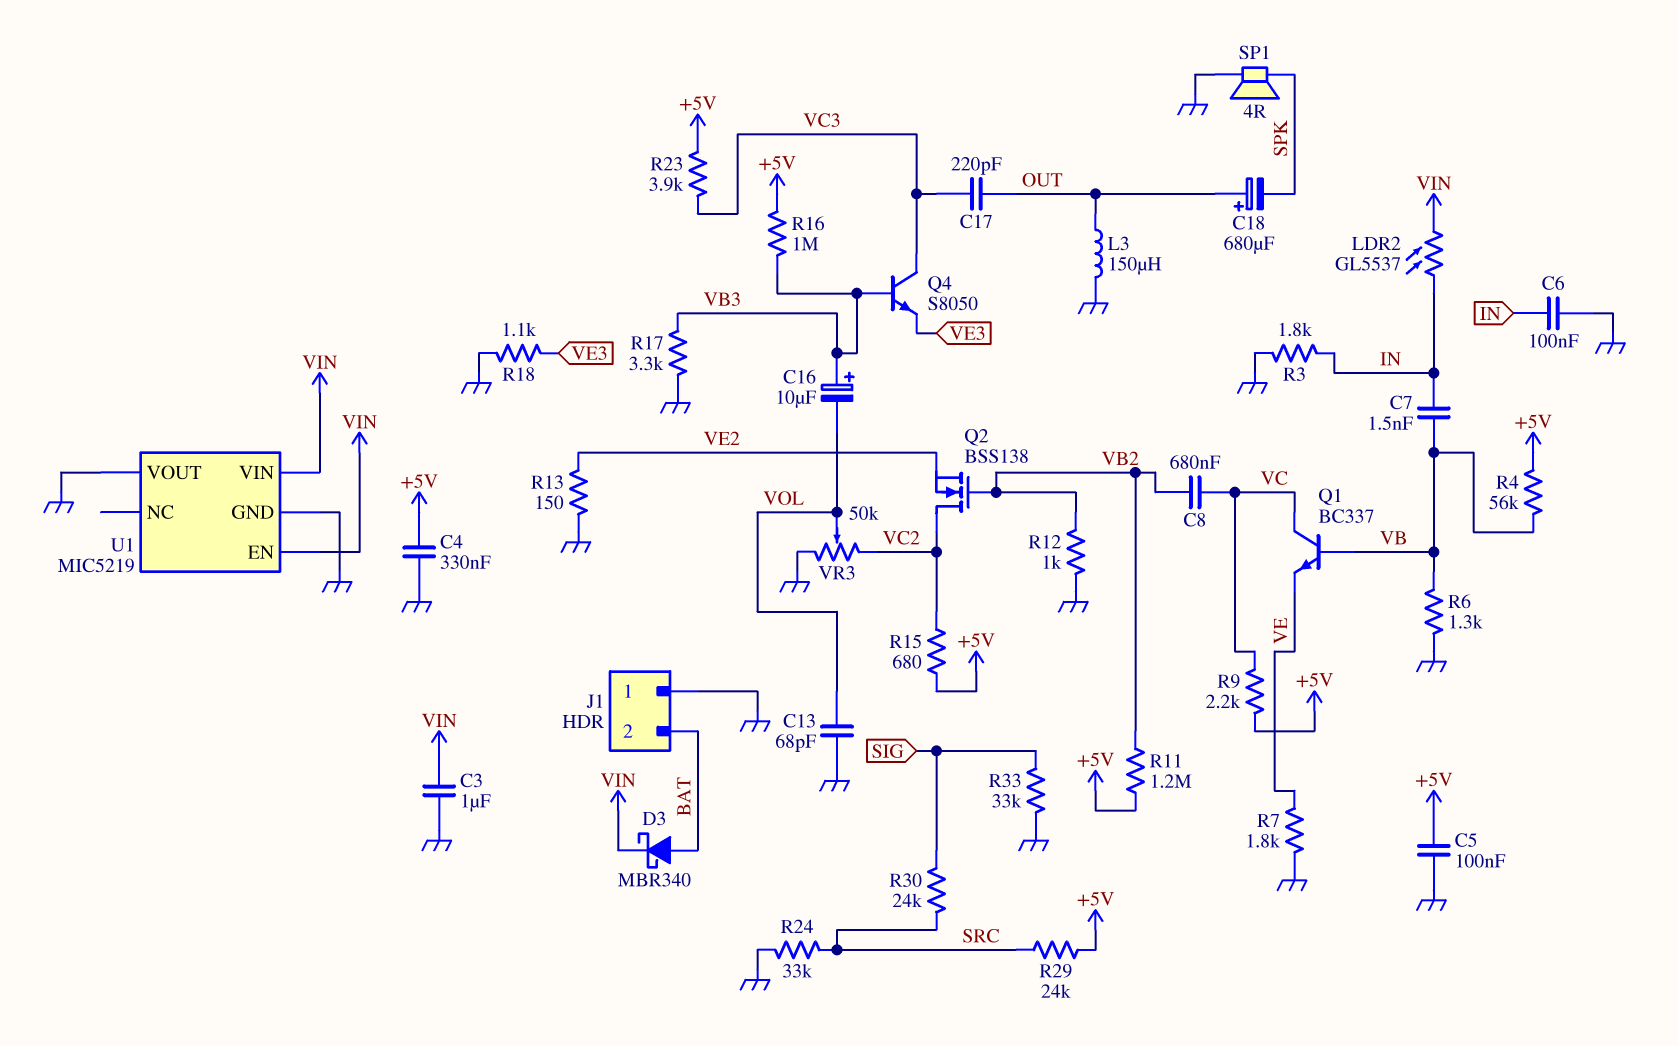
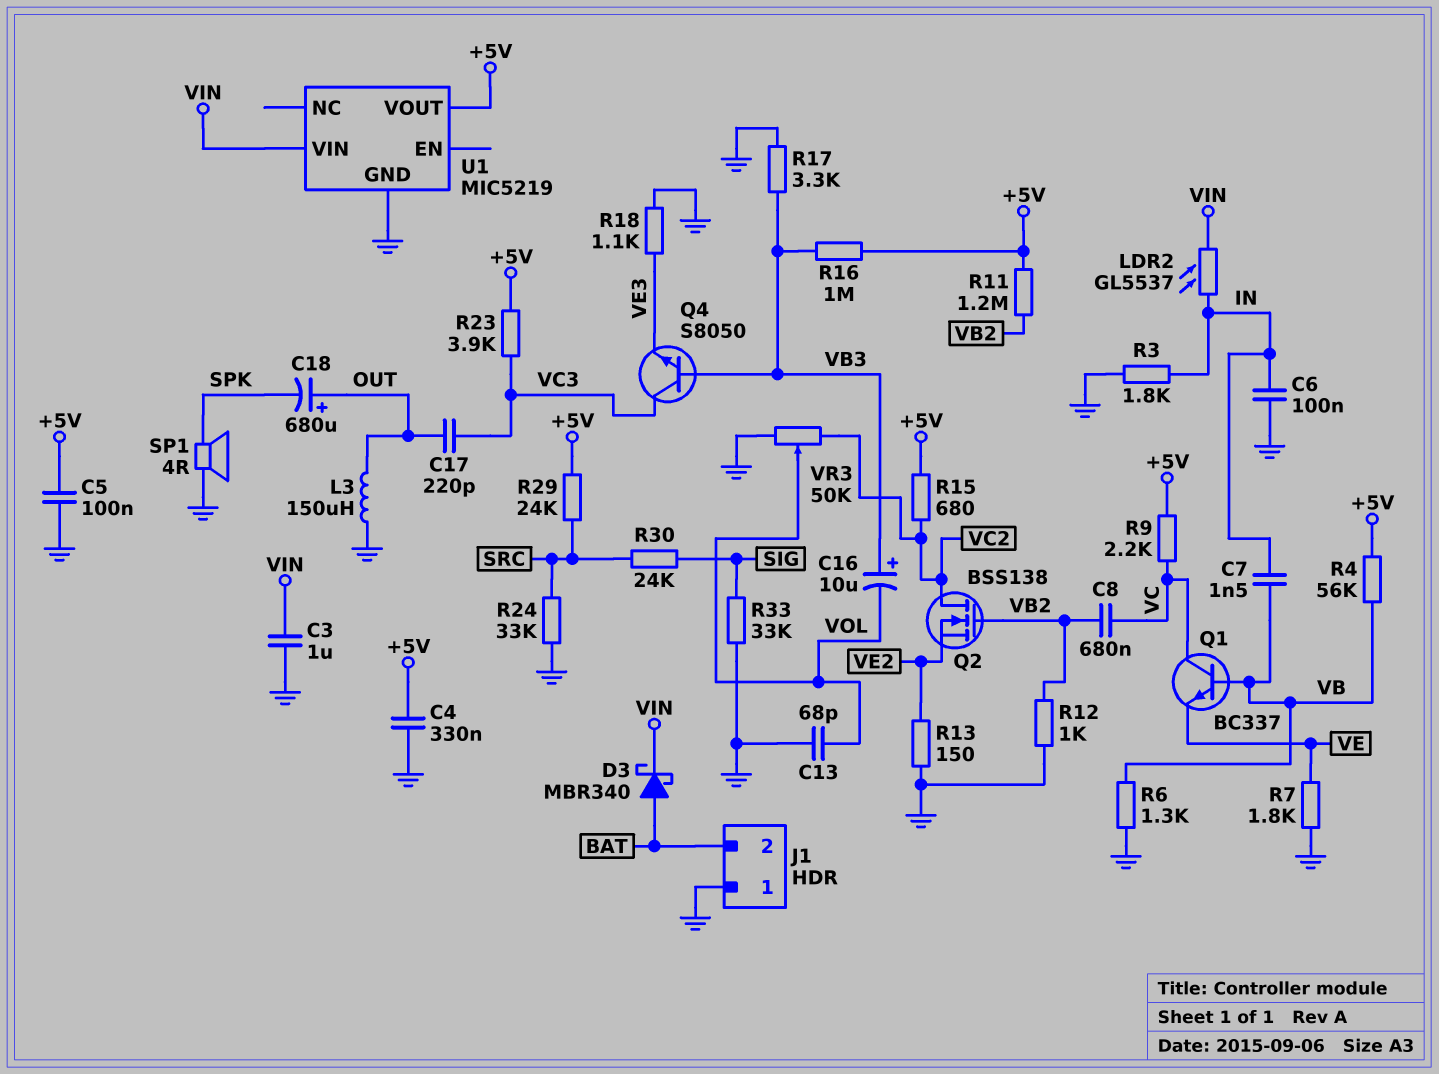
U1 pin EN: VIN -> none
U1 pin VOUT: GND -> +5V

